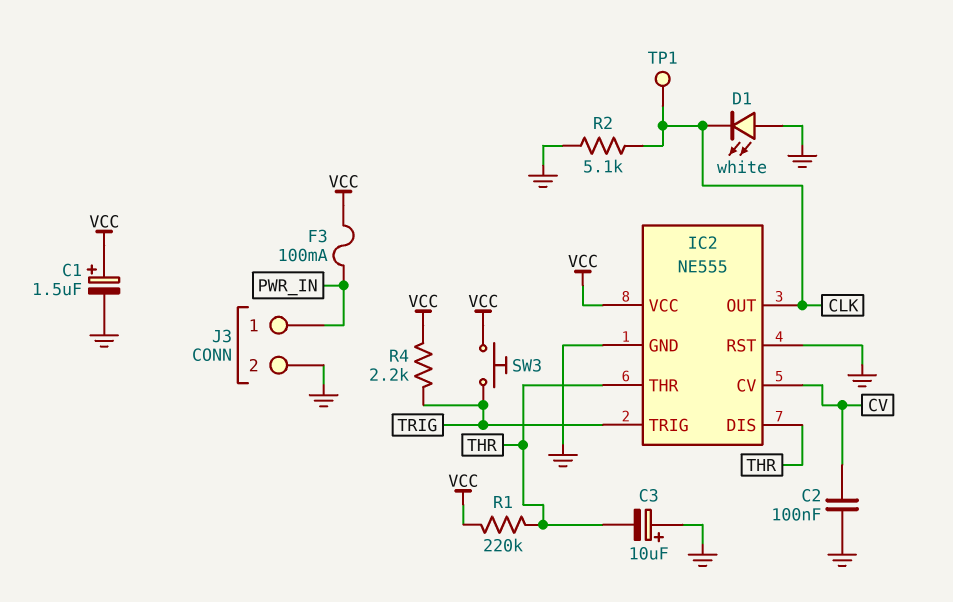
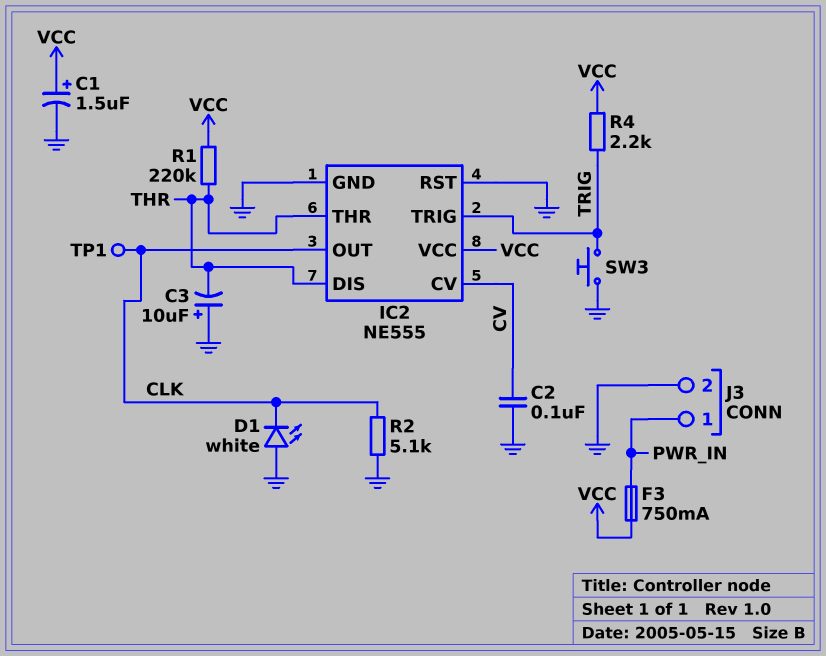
F3: 100mA (PWR_IN, VCC) -> 750mA (PWR_IN, VCC)
SW3: button (TRIG, VCC) -> button (GND, TRIG)

